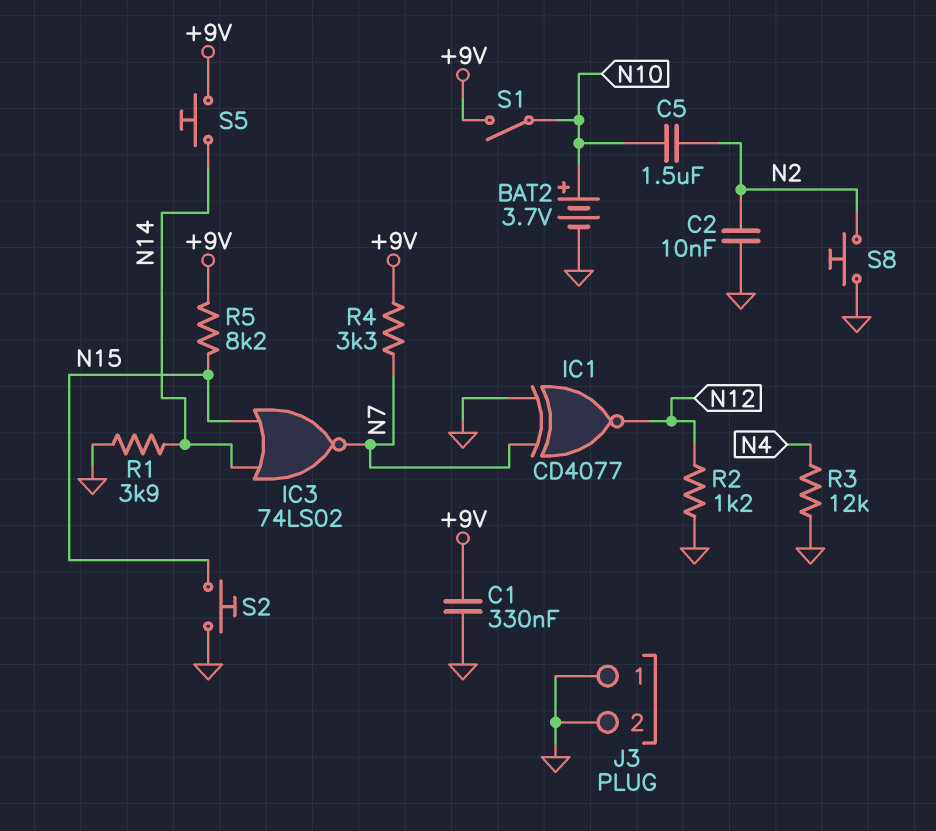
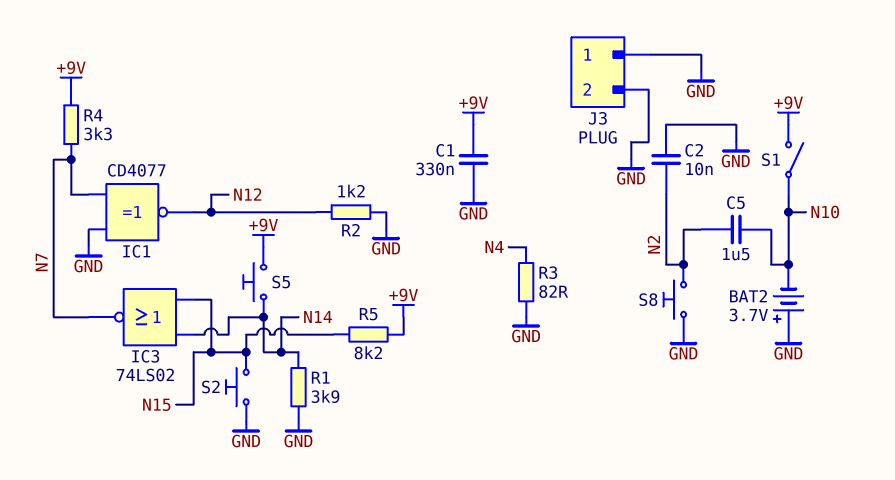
BAT2: 3.7V (plus N10, minus GND) -> 3.7V (plus GND, minus N10)
R3: 12k (GND, N4) -> 82 (GND, N4)

